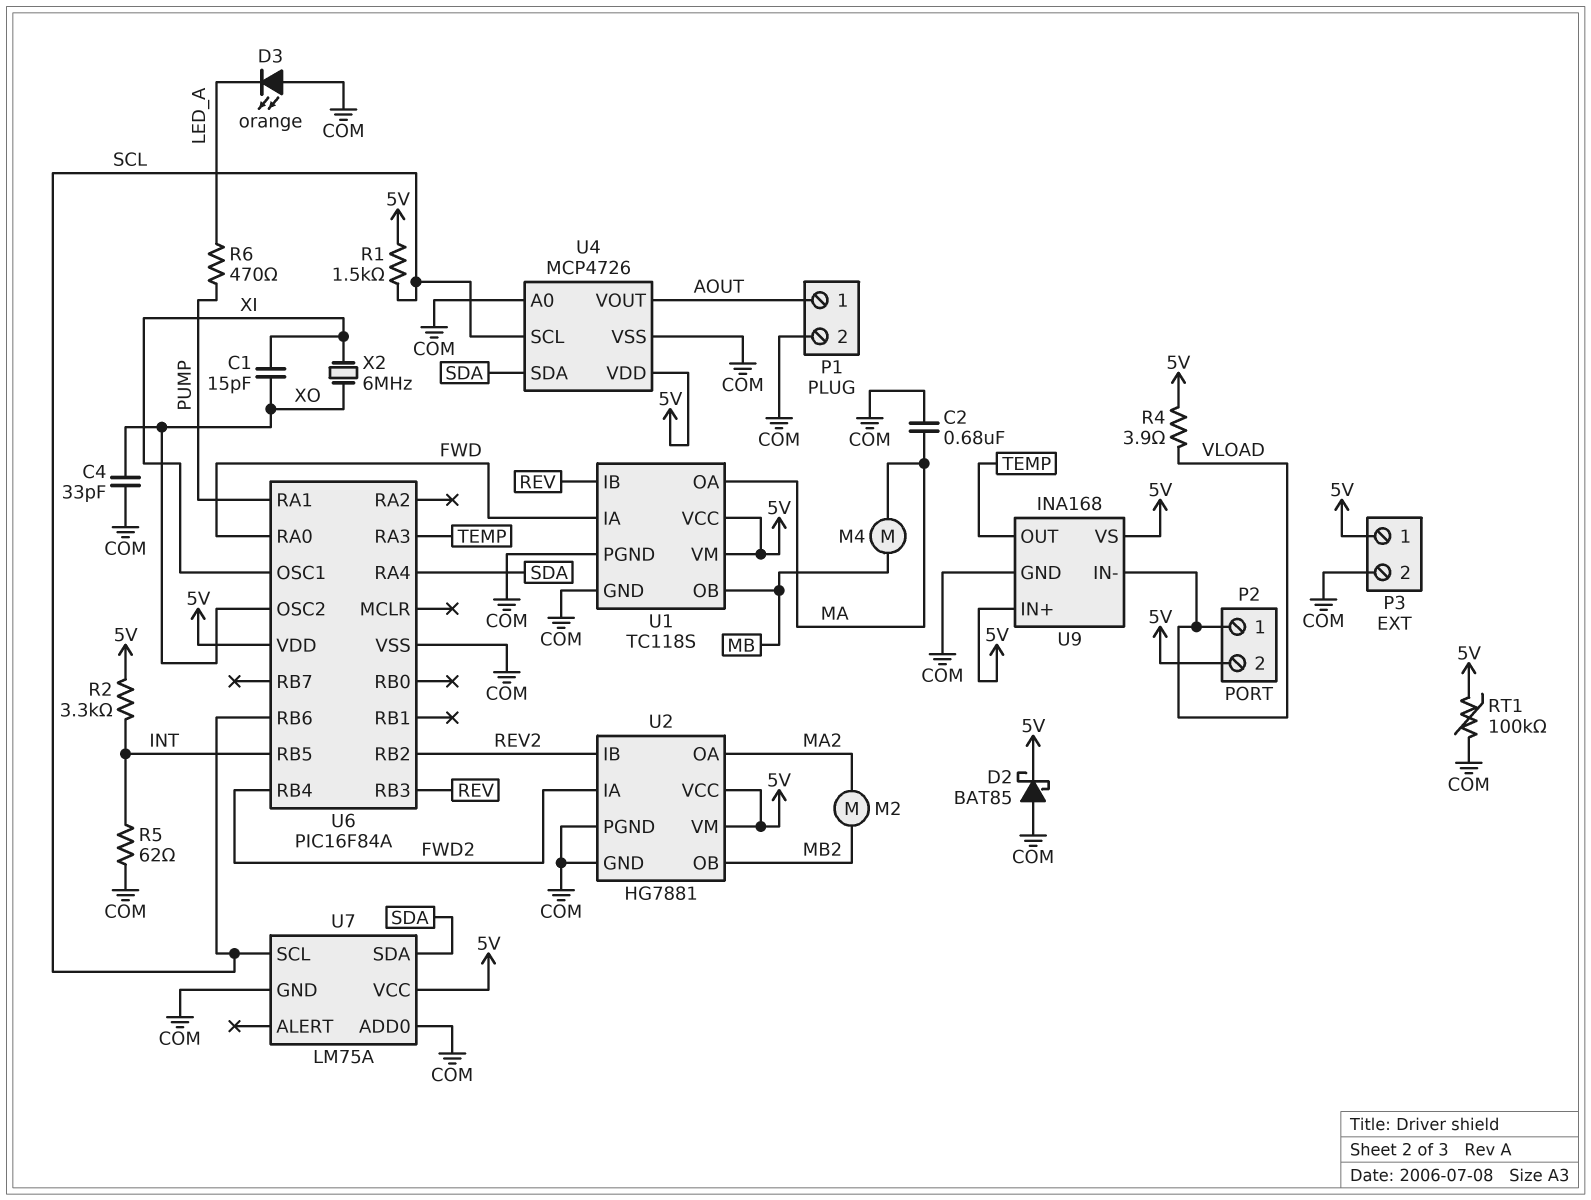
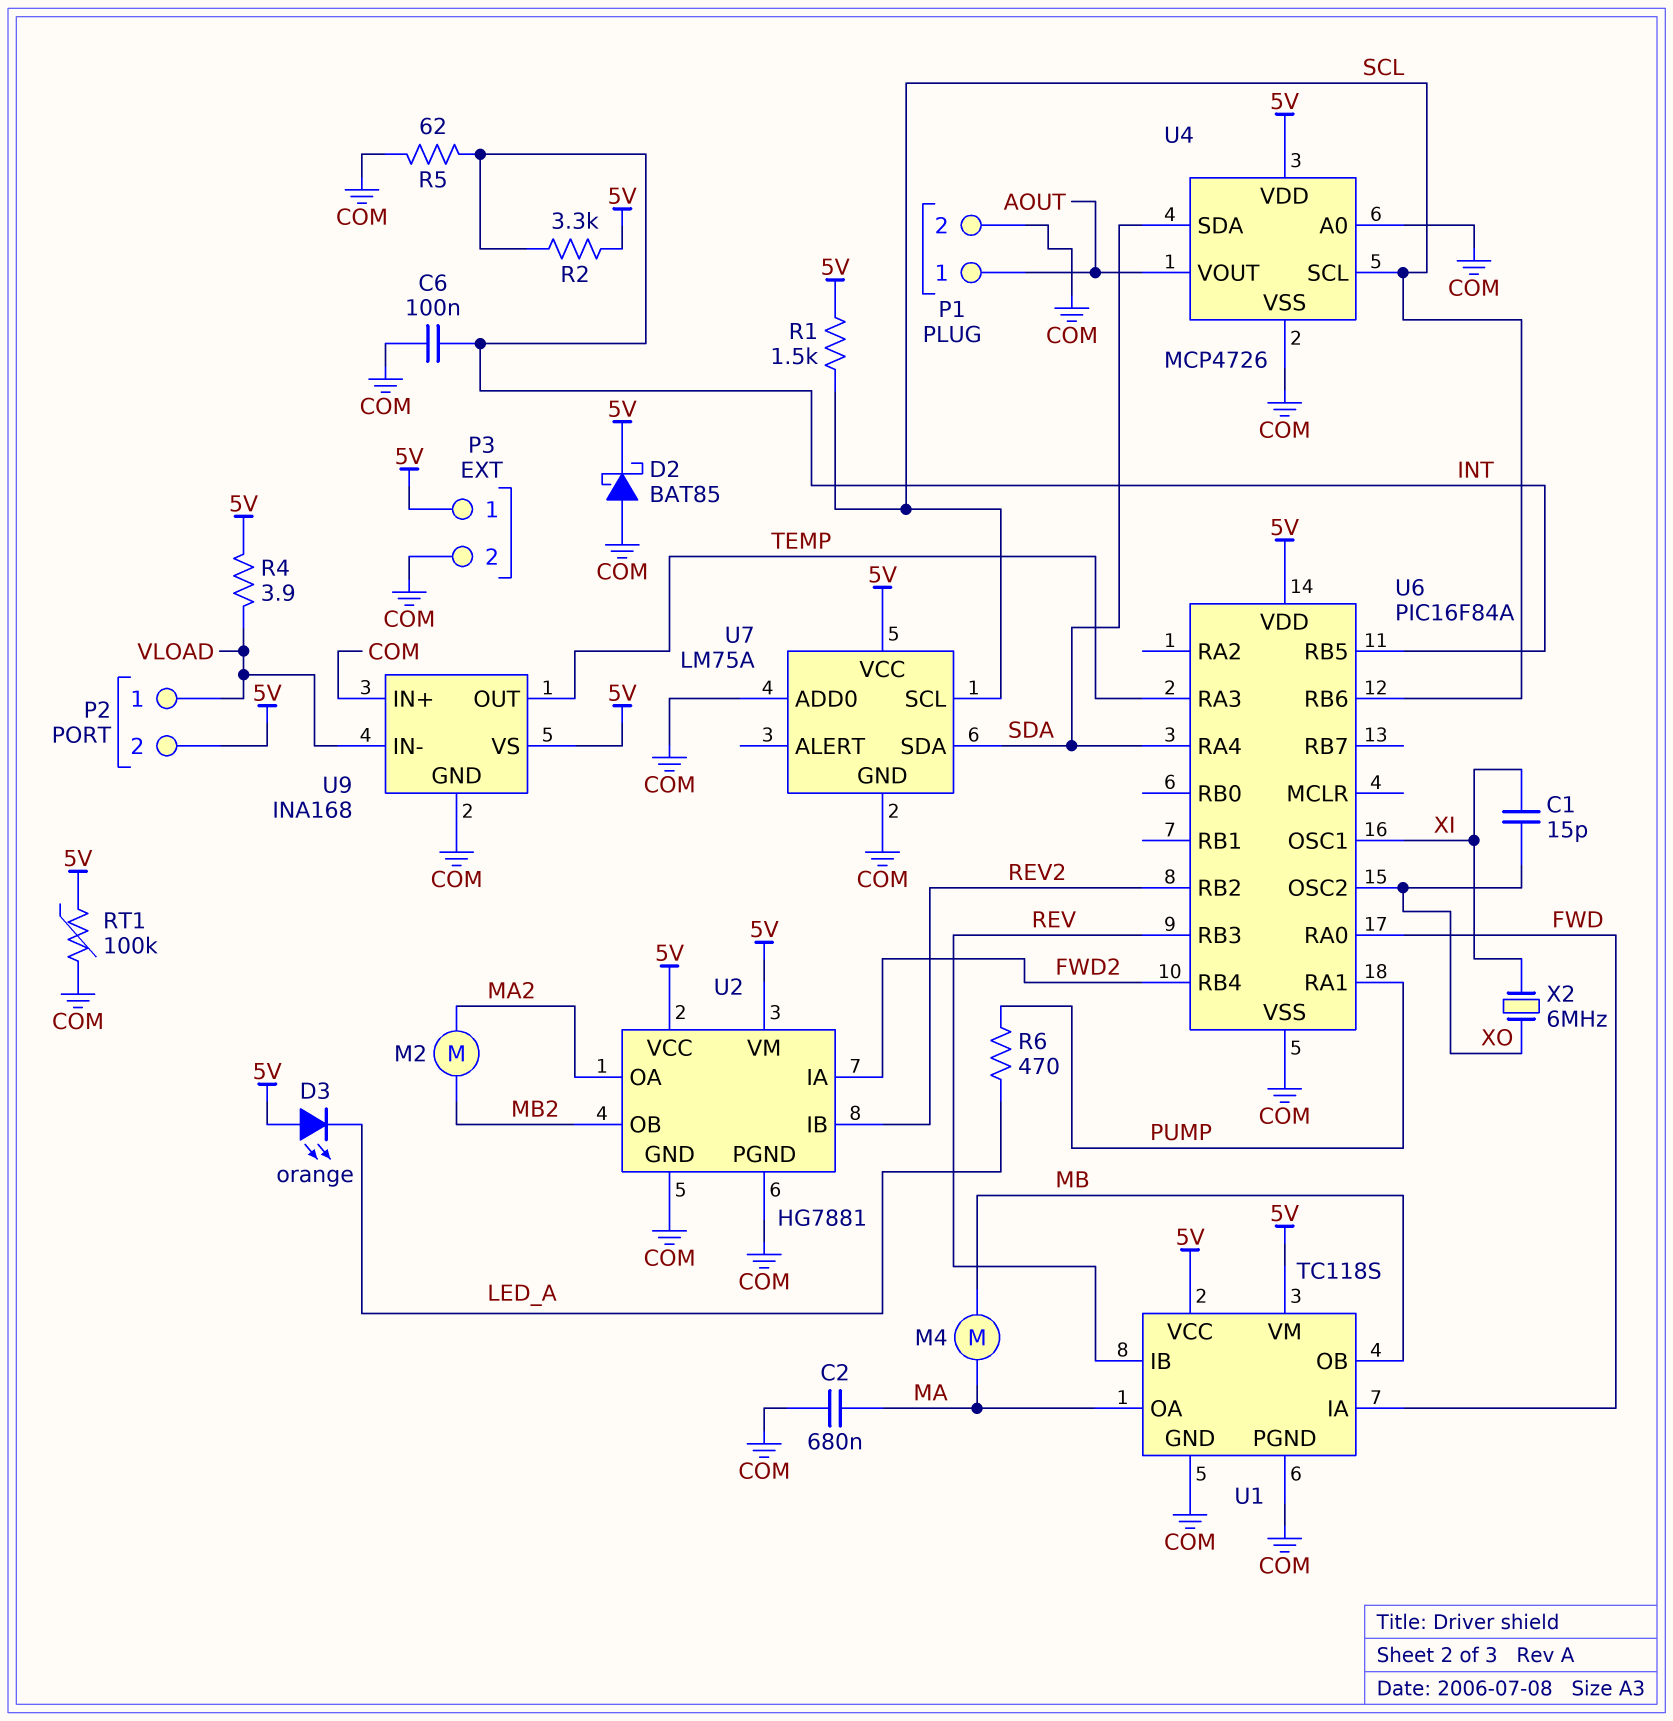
C4: 33pF (COM, XO) -> none
C6: none -> 100nF (COM, INT)
D3: LED orange (A COM, K LED_A) -> LED orange (A 5V, K LED_A)
U9 pin IN+: 5V -> COM

